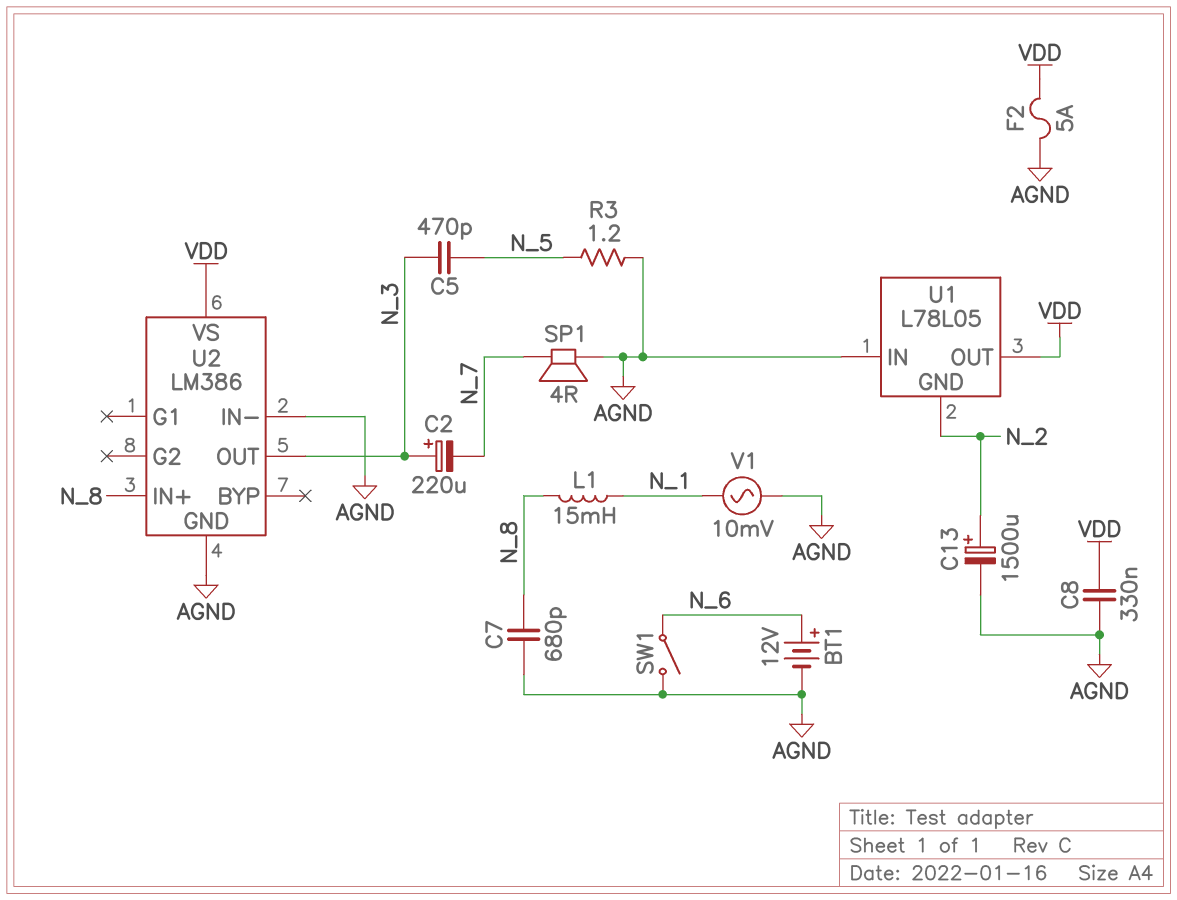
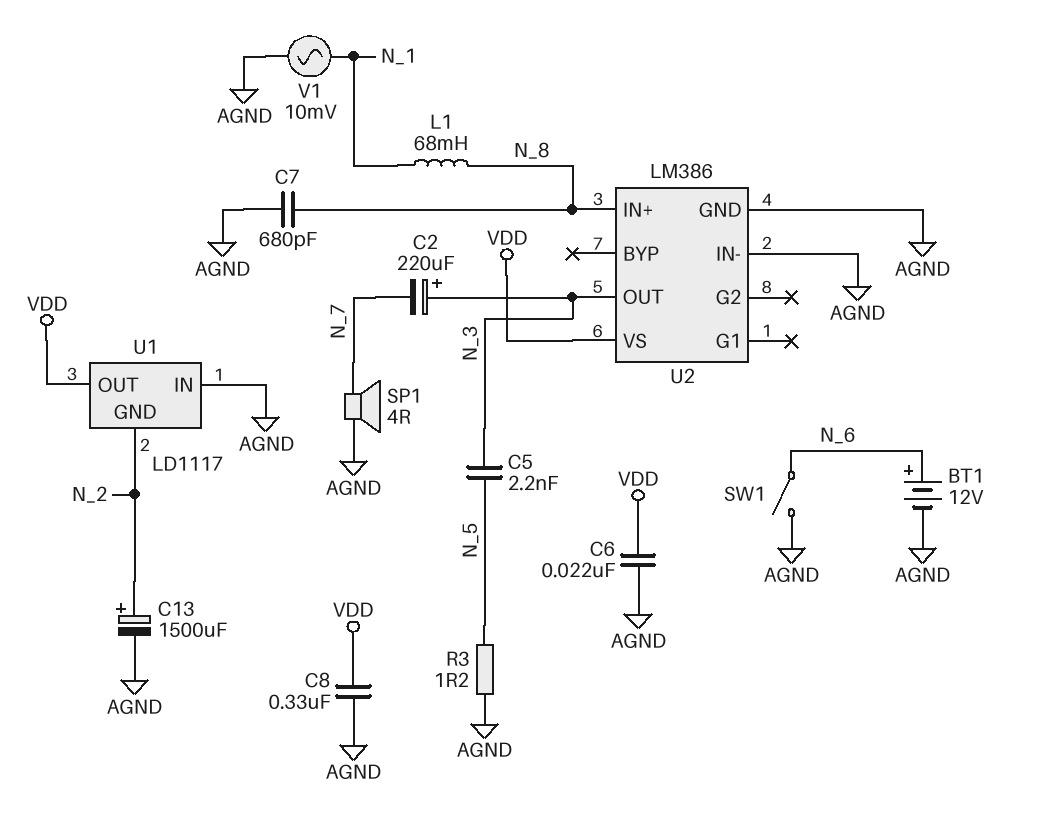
C5: 470pF (N_3, N_5) -> 2.2nF (N_3, N_5)
C6: none -> 22nF (AGND, VDD)
F2: 5A (AGND, VDD) -> none
L1: 15mH (N_1, N_8) -> 68mH (N_1, N_8)
U1: L78L05 -> LD1117

